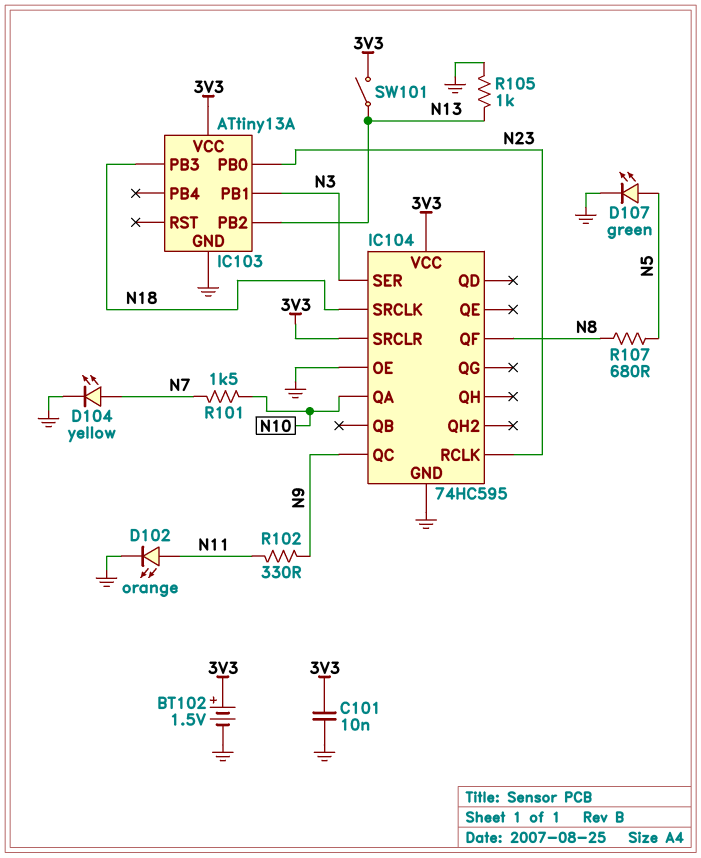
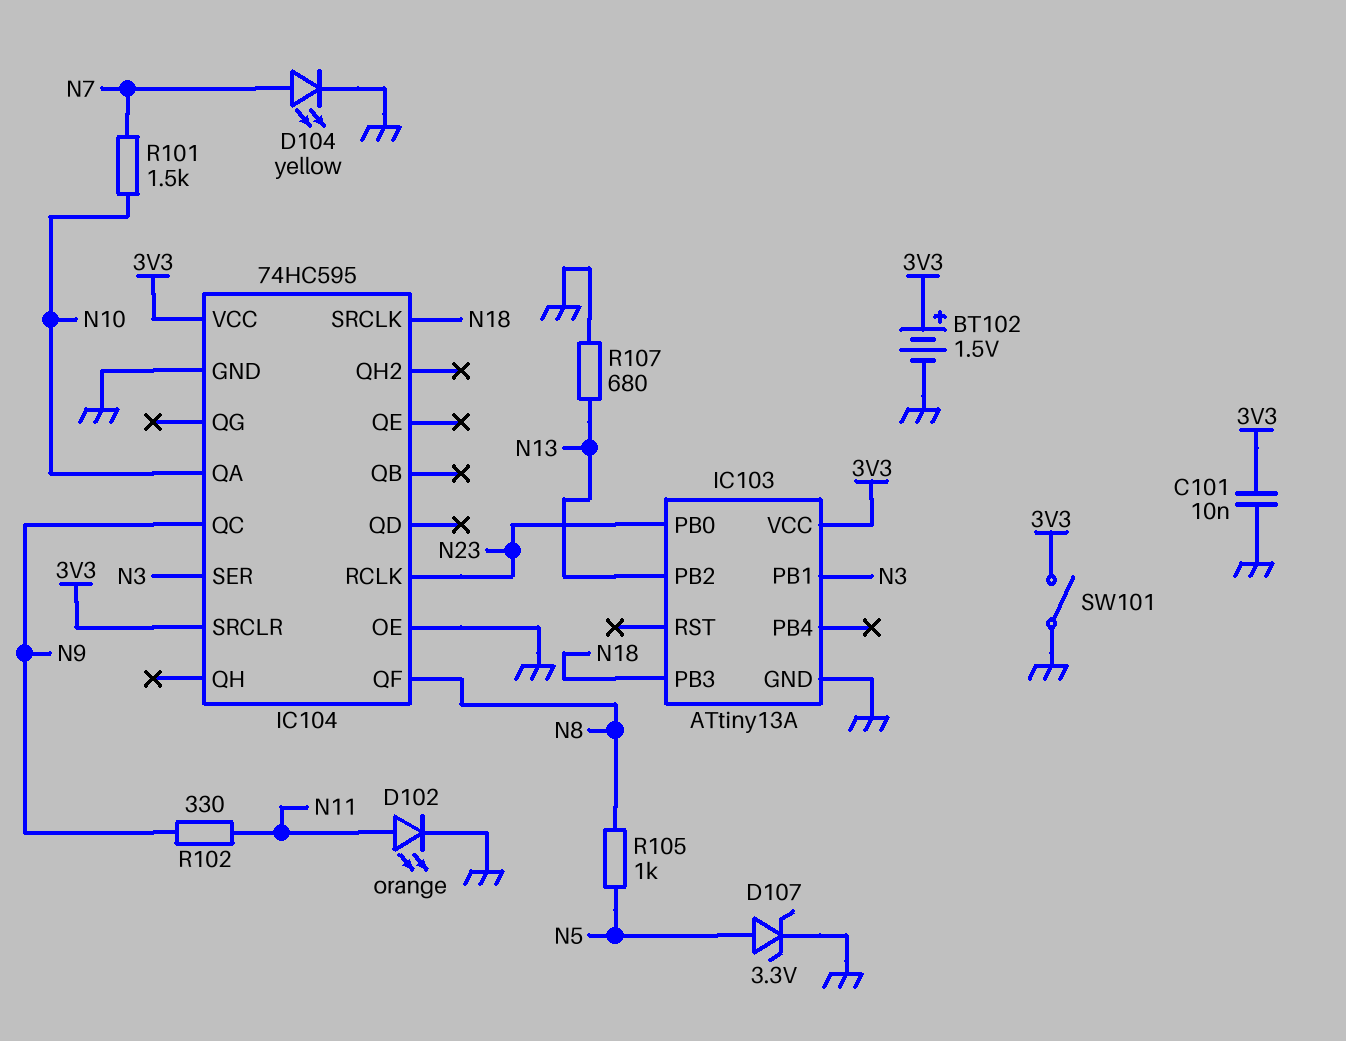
D107: LED green (A N5, K GND) -> zener 3.3V (A N5, K GND)
R105: 1k (GND, N13) -> 1k (N5, N8)
R107: 680 (N5, N8) -> 680 (GND, N13)
SW101: switch (3V3, N13) -> switch (3V3, GND)

